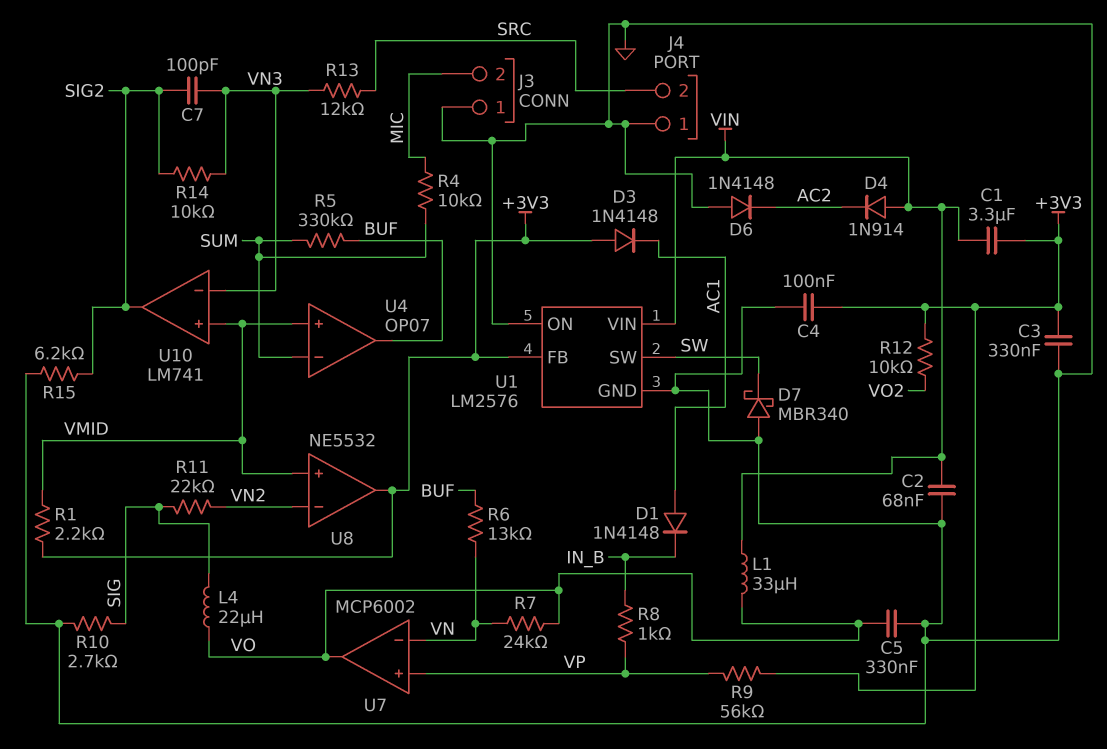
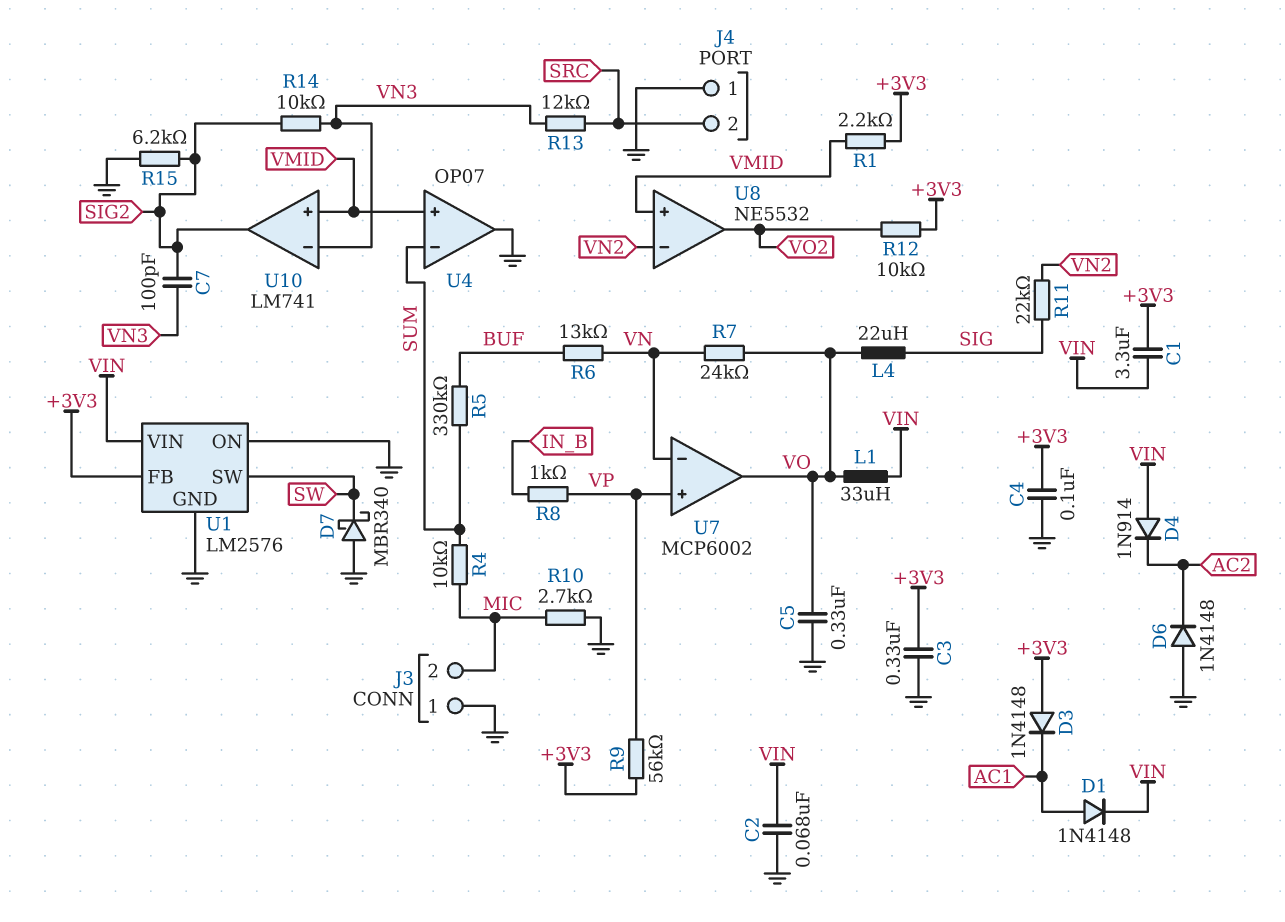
D1: diode 1N4148 (A AC1, K IN_B) -> diode 1N4148 (A AC1, K VIN)
R10: 2.7k (GND, SIG) -> 2.7k (GND, MIC)
U4 pin out: BUF -> GND
U8 pin out: +3V3 -> VO2

